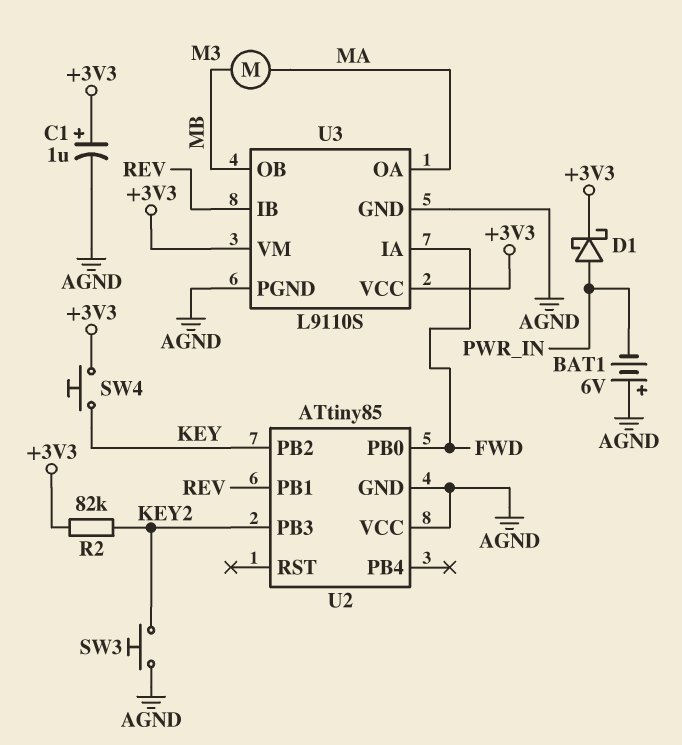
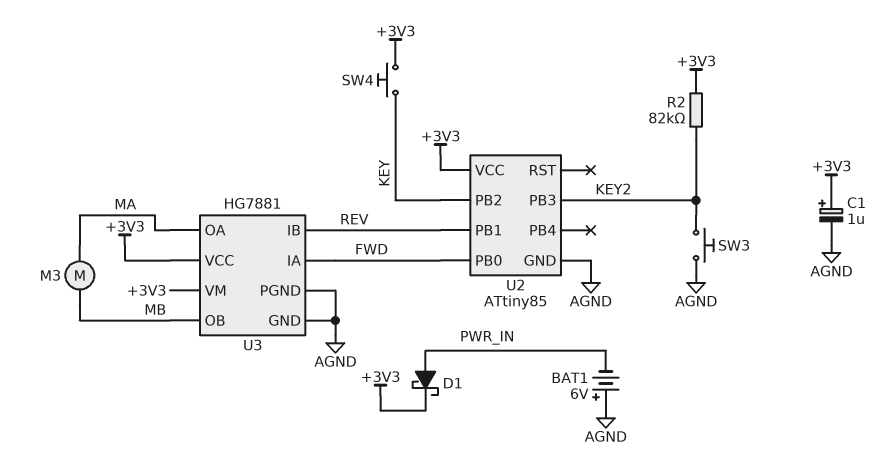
U2 pin VCC: AGND -> +3V3
U3: L9110S -> HG7881

